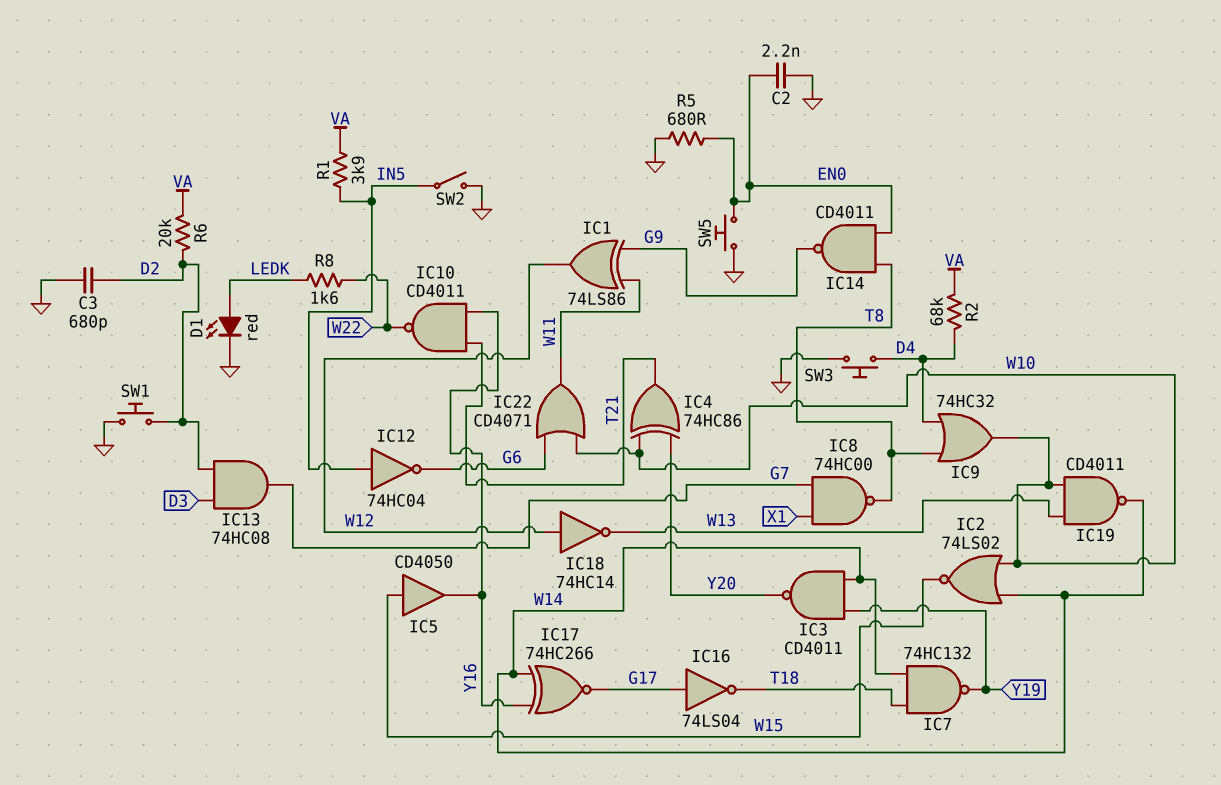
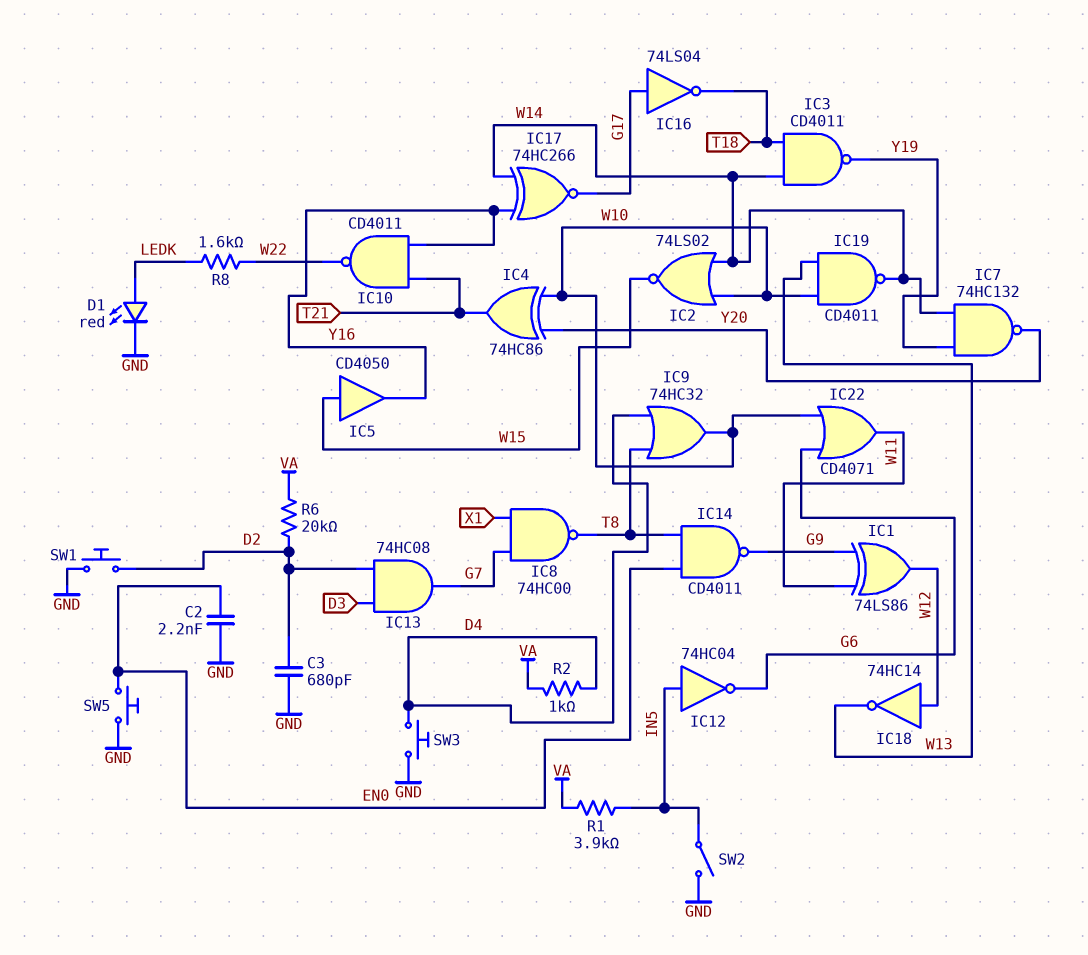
IC3: NAND CD4011 (in W14, in Y19, out Y20) -> NAND CD4011 (in T18, in W14, out Y19)
IC7: NAND 74HC132 (in T18, in W14, out Y19) -> NAND 74HC132 (in W14, in Y19, out Y20)
R2: 68k (D4, VA) -> 1k (D4, VA)
R5: 680 (EN0, GND) -> none

